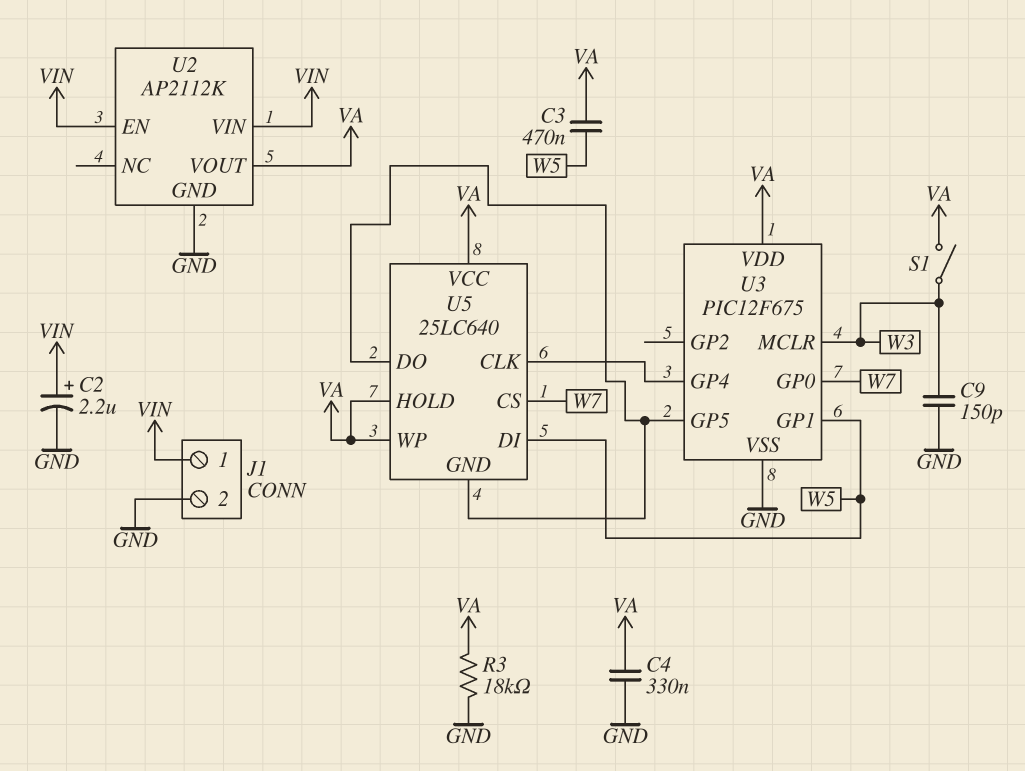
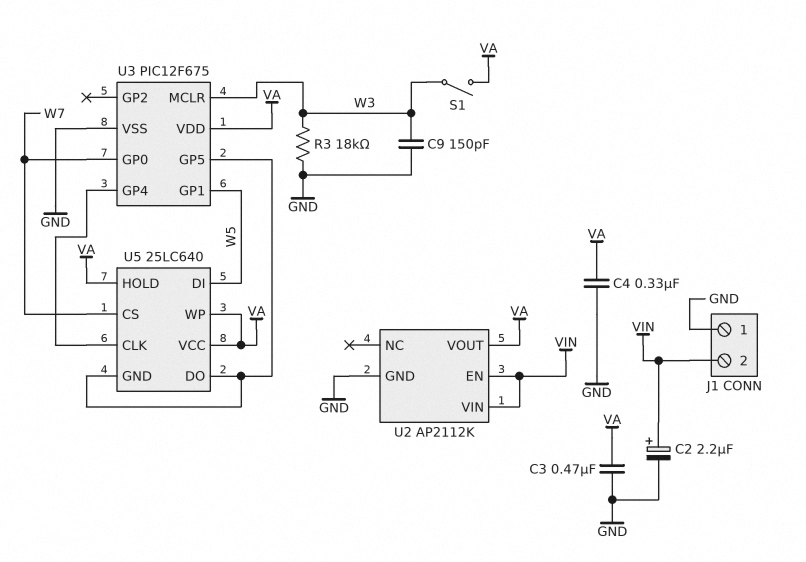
C3: 470nF (VA, W5) -> 470nF (GND, VA)
J1 pin 1: VIN -> GND
J1 pin 2: GND -> VIN
R3: 18k (GND, VA) -> 18k (GND, W3)

